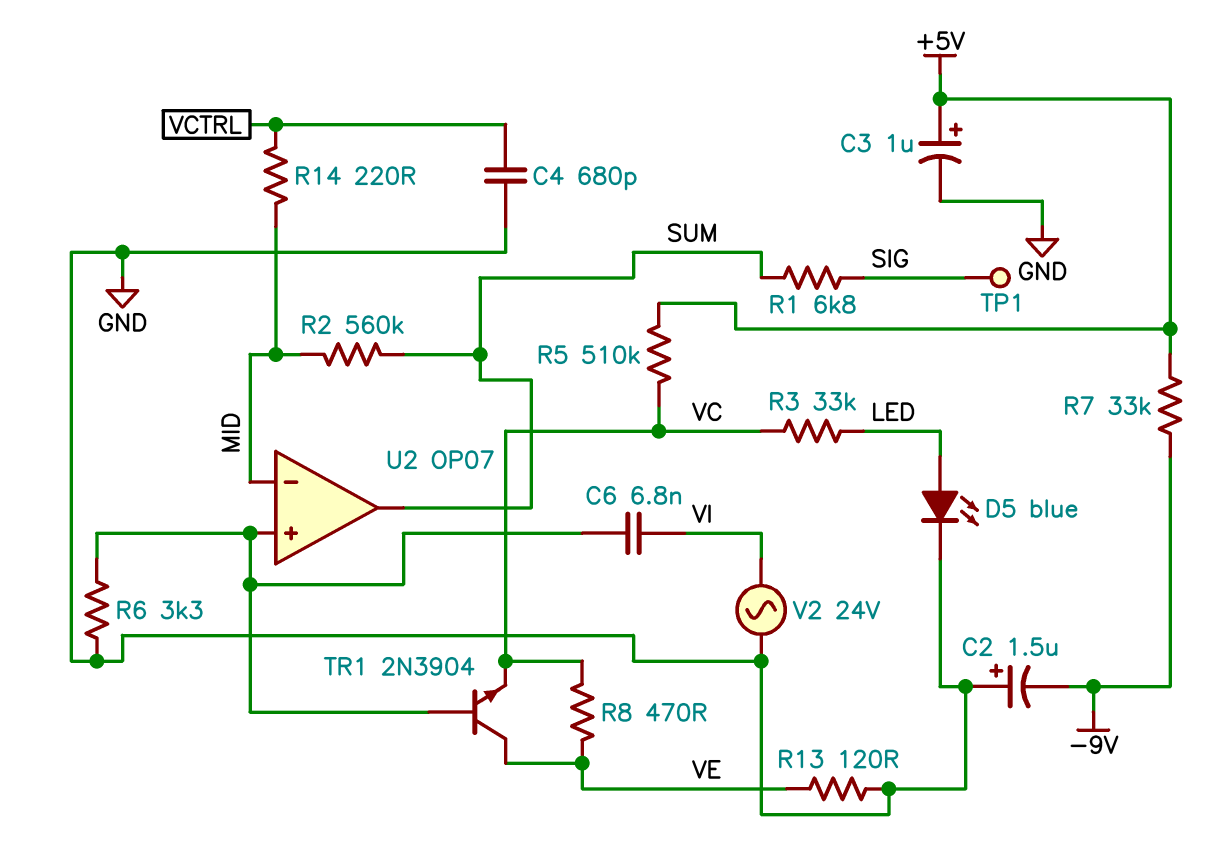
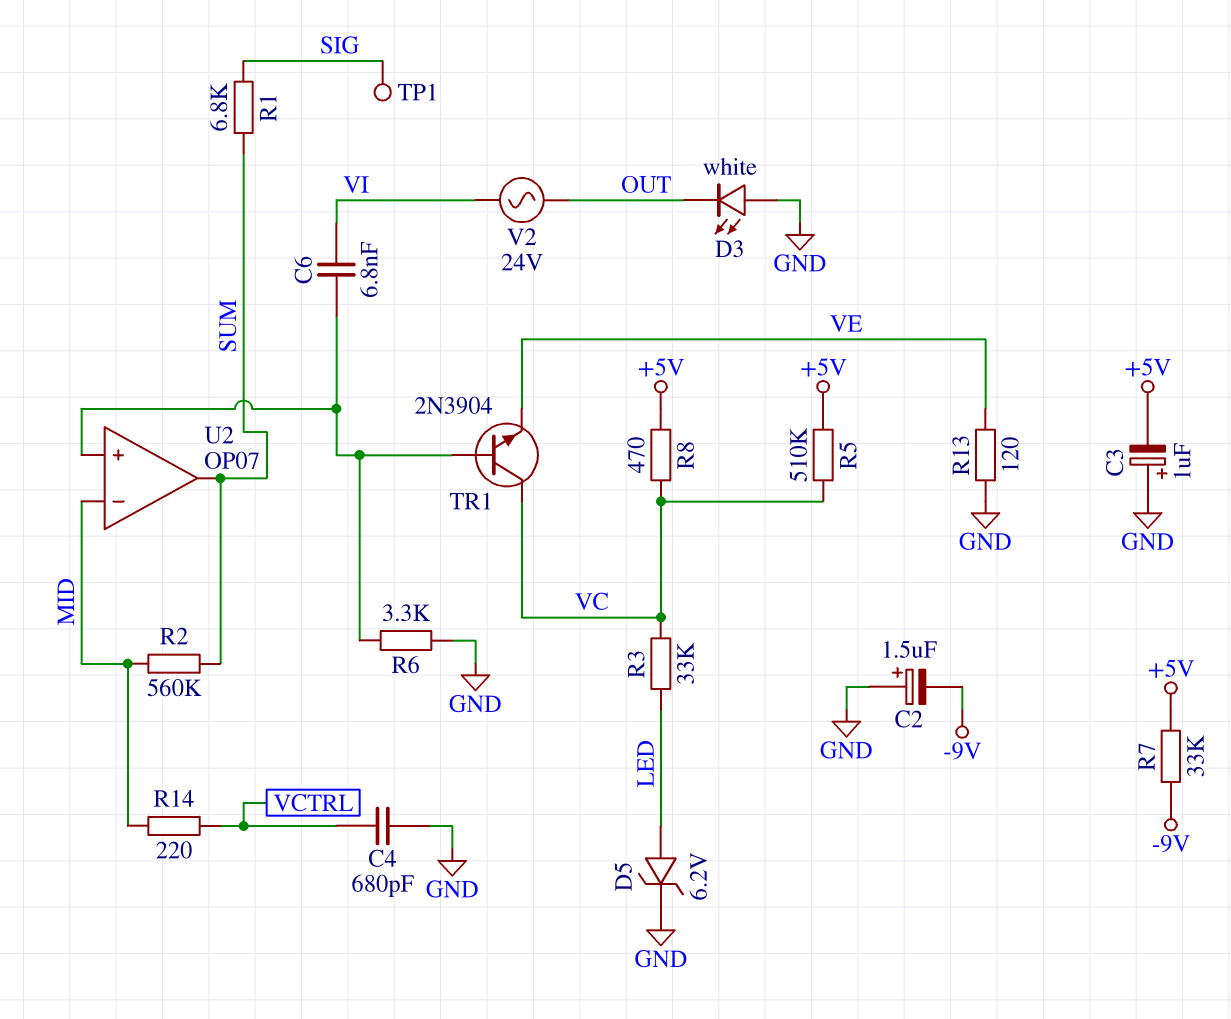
C3: 1uF (plus +5V, minus GND) -> 1uF (plus GND, minus +5V)
D3: none -> LED white (A GND, K OUT)
D5: LED blue (A LED, K GND) -> zener 6.2V (A LED, K GND)
R8: 470 (VC, VE) -> 470 (+5V, VC)
TR1: NPN 2N3904 (B U2/in+, C VE, E VC) -> NPN 2N3904 (B U2/in+, C VC, E VE)
V2: AC 24V (GND, VI) -> AC 24V (OUT, VI)

